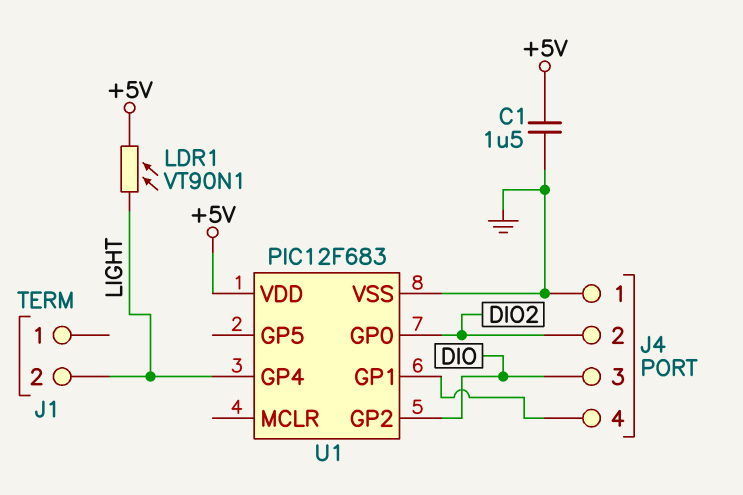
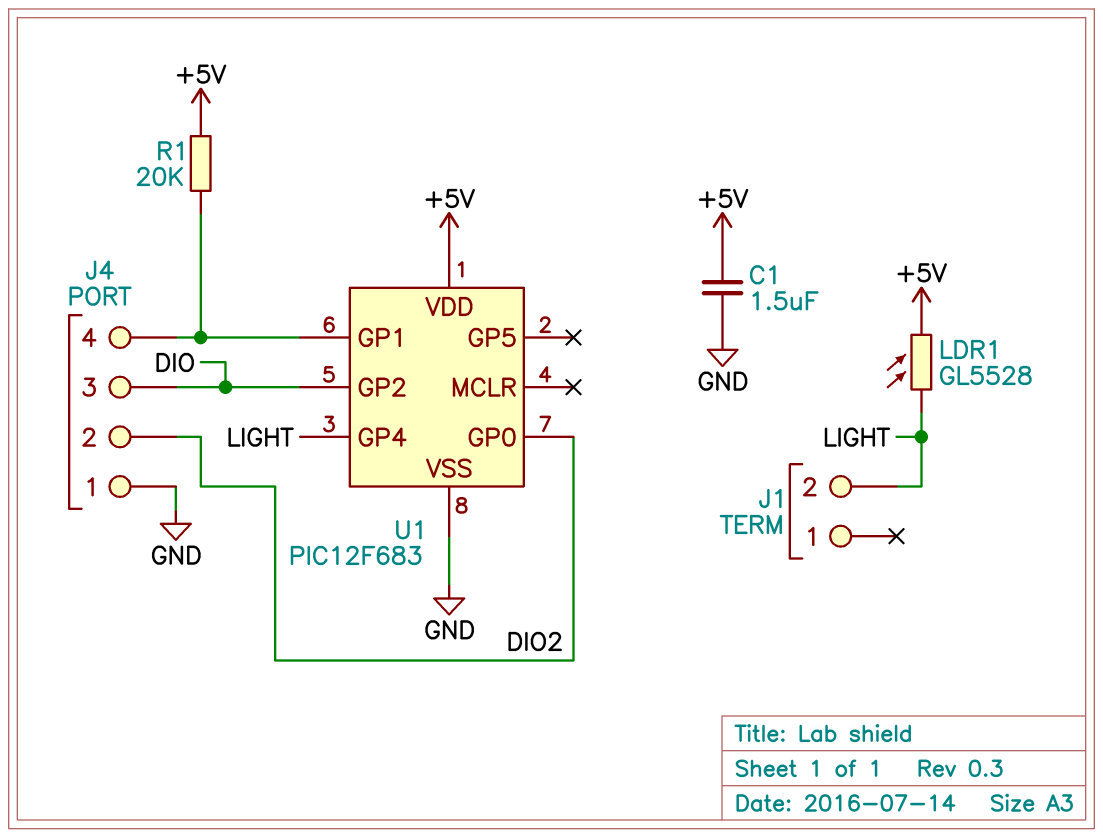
LDR1: VT90N1 (+5V, LIGHT) -> GL5528 (+5V, LIGHT)
R1: none -> 20k (+5V, J4/4)

